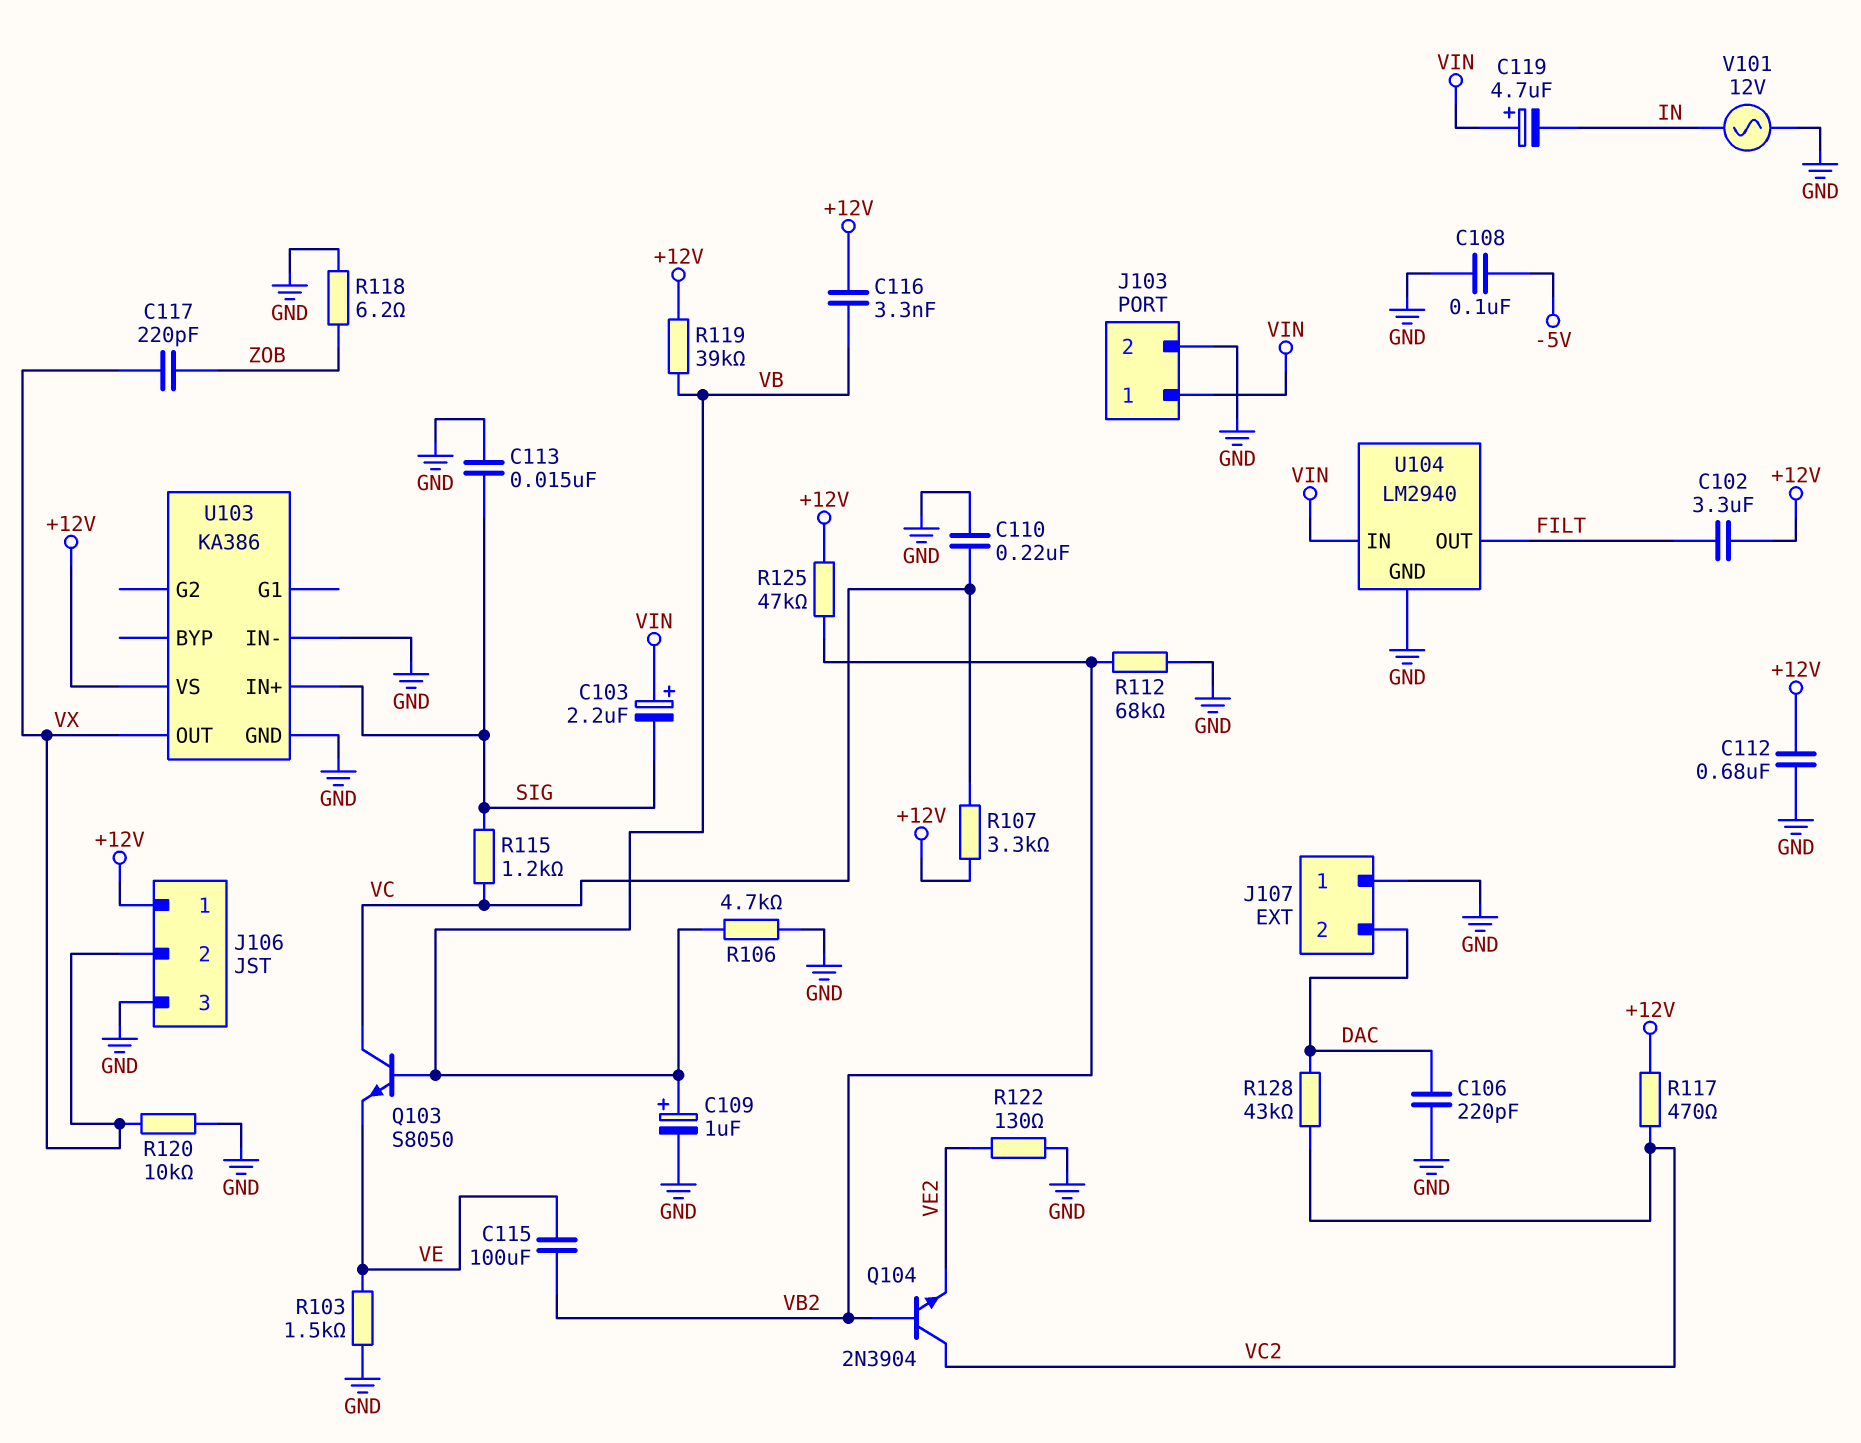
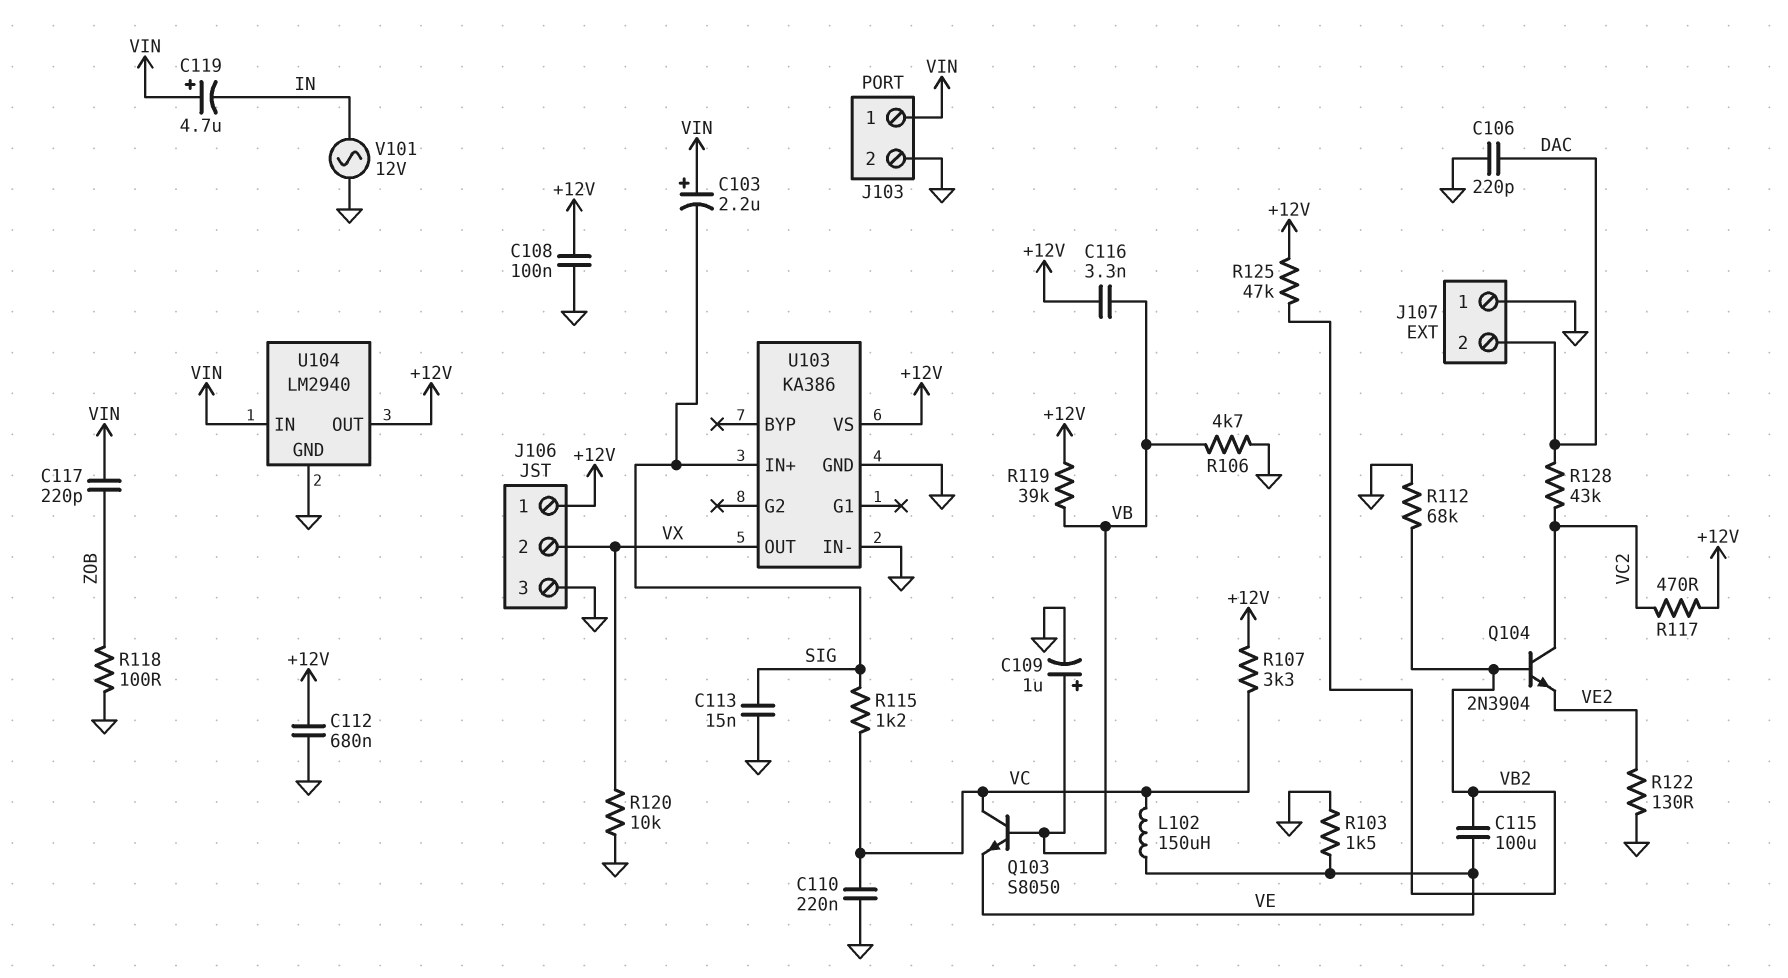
C102: 3.3uF (+12V, FILT) -> none
C108: 100nF (-5V, GND) -> 100nF (+12V, GND)
C117: 220pF (VX, ZOB) -> 220pF (VIN, ZOB)
L102: none -> 150uH (VC, VE)
R118: 6.2 (GND, ZOB) -> 100 (GND, ZOB)
U104 pin OUT: FILT -> +12V

